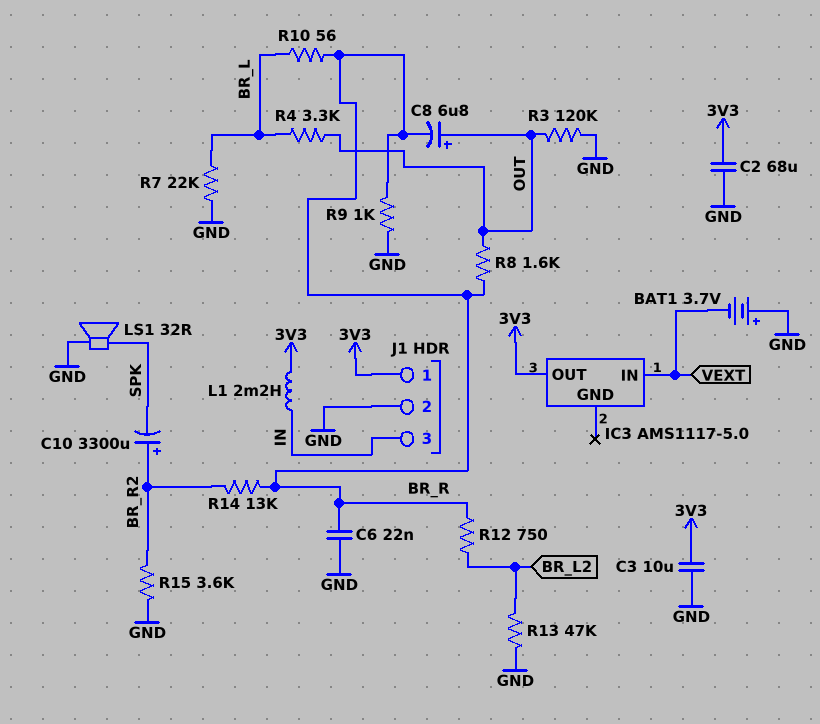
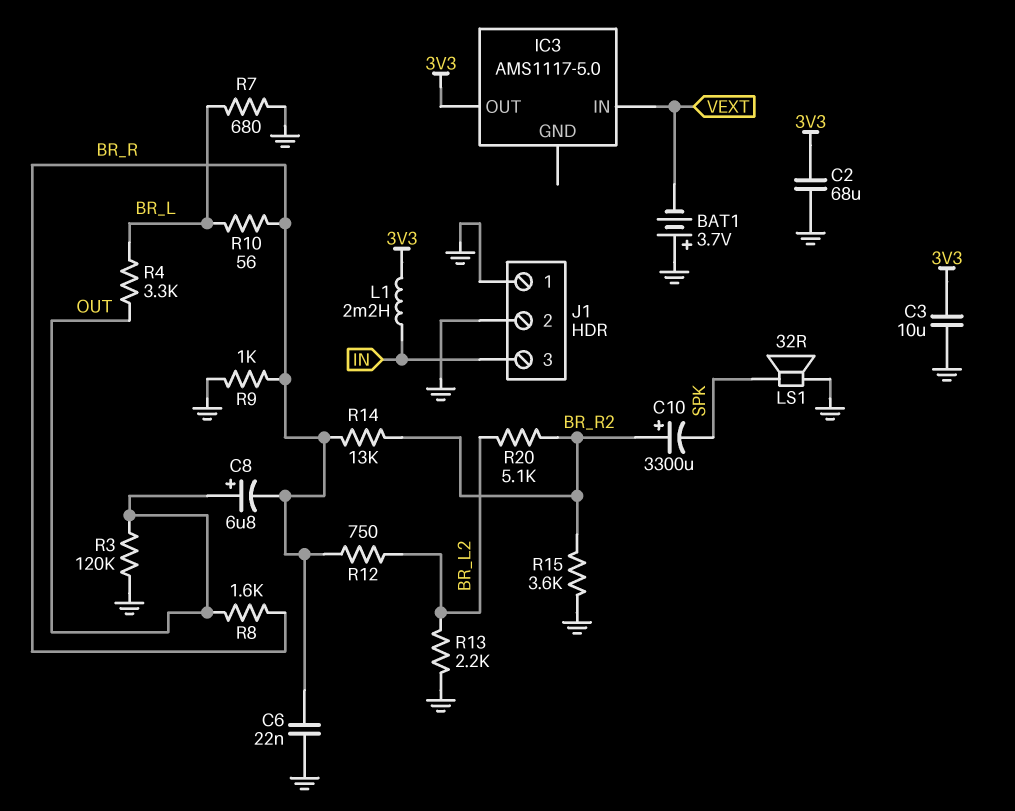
J1 pin 1: 3V3 -> GND
R7: 22k (BR_L, GND) -> 680 (BR_L, GND)
R13: 47k (BR_L2, GND) -> 2.2k (BR_L2, GND)
R20: none -> 5.1k (BR_L2, BR_R2)

